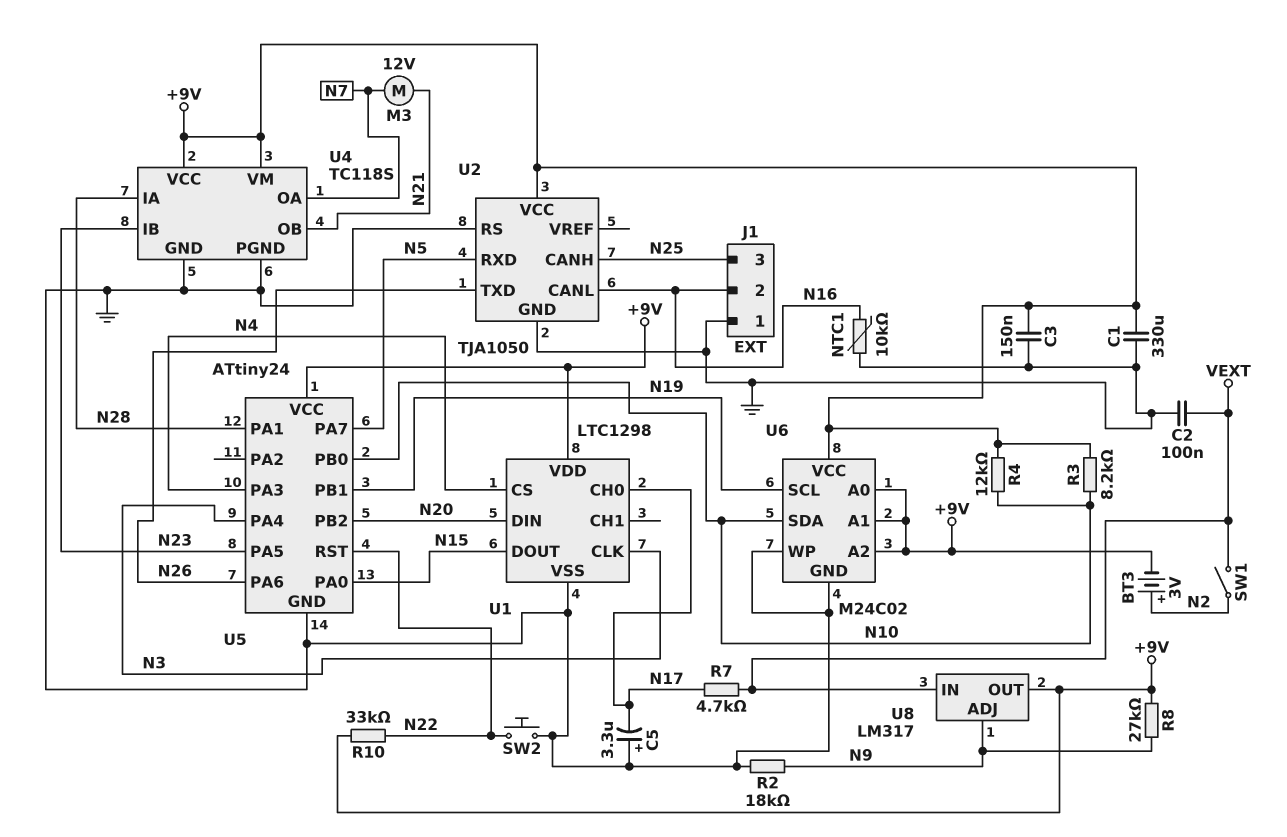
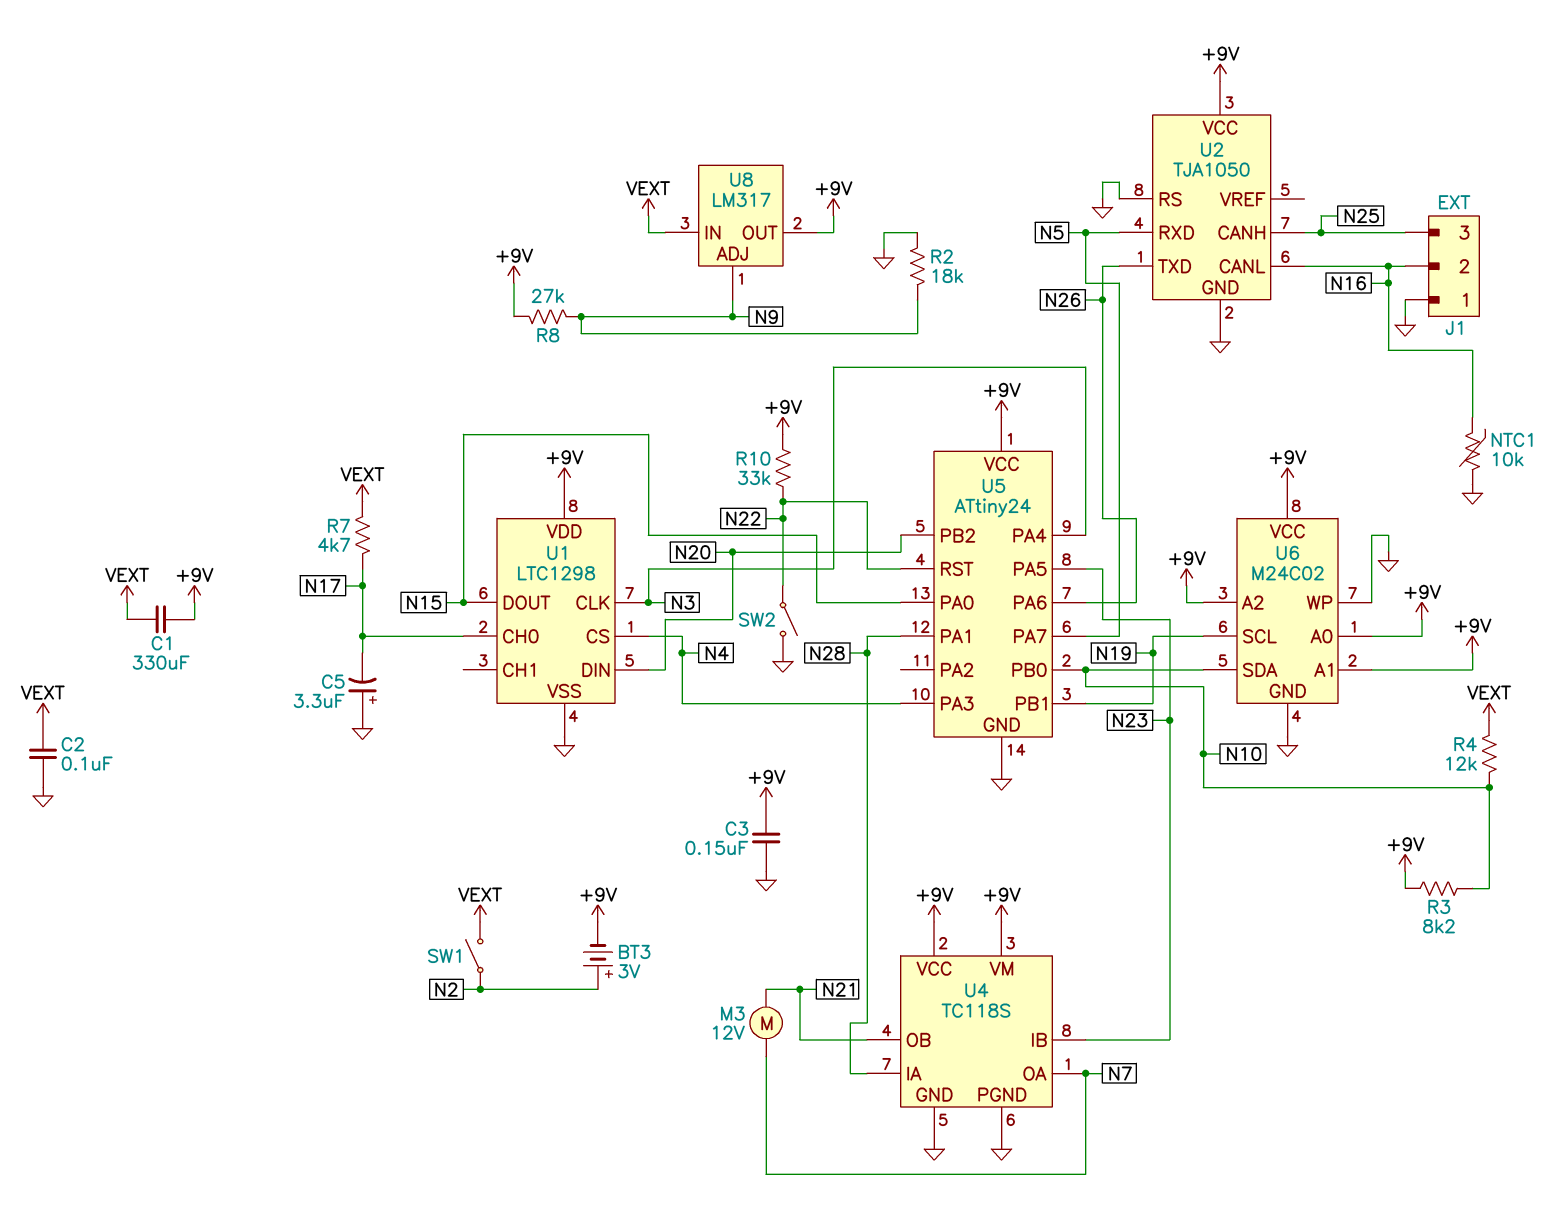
C1: 330uF (+9V, GND) -> 330uF (+9V, VEXT)
R4: 12k (+9V, N10) -> 12k (N10, VEXT)
SW2: button (GND, N22) -> switch (GND, N22)

